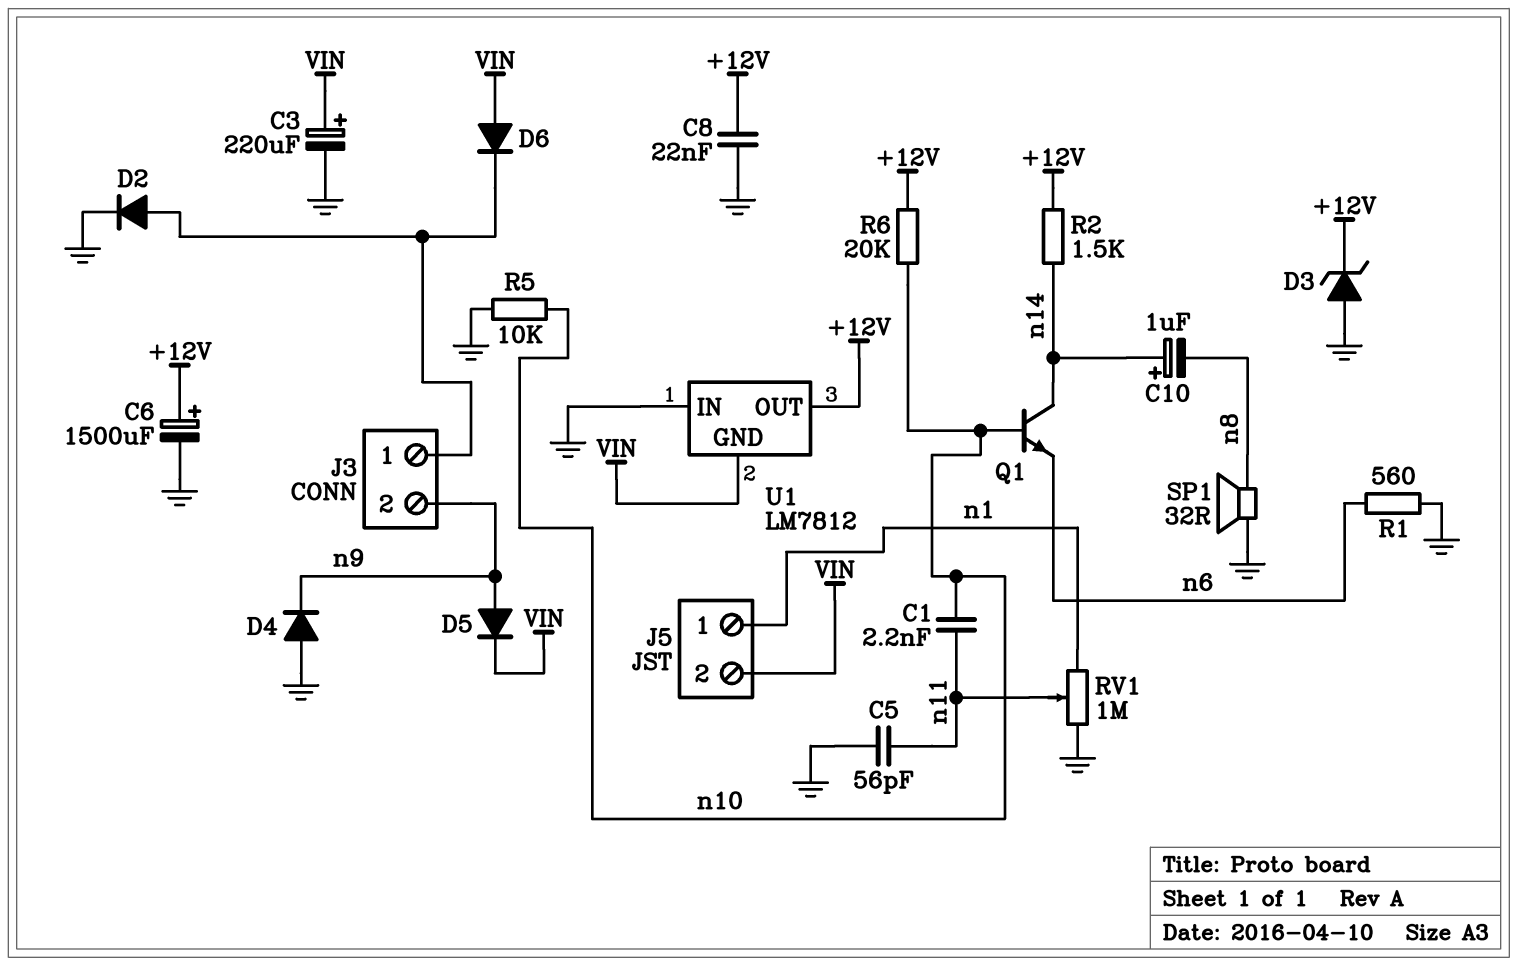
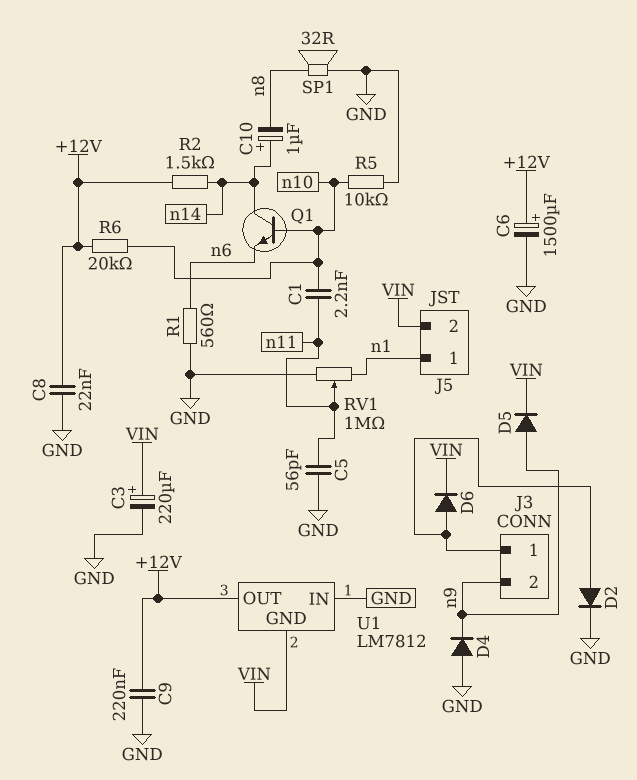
C9: none -> 220nF (+12V, GND)
D3: zener (A GND, K +12V) -> none
D6: diode (A VIN, K J3/1) -> diode (A J3/1, K VIN)

